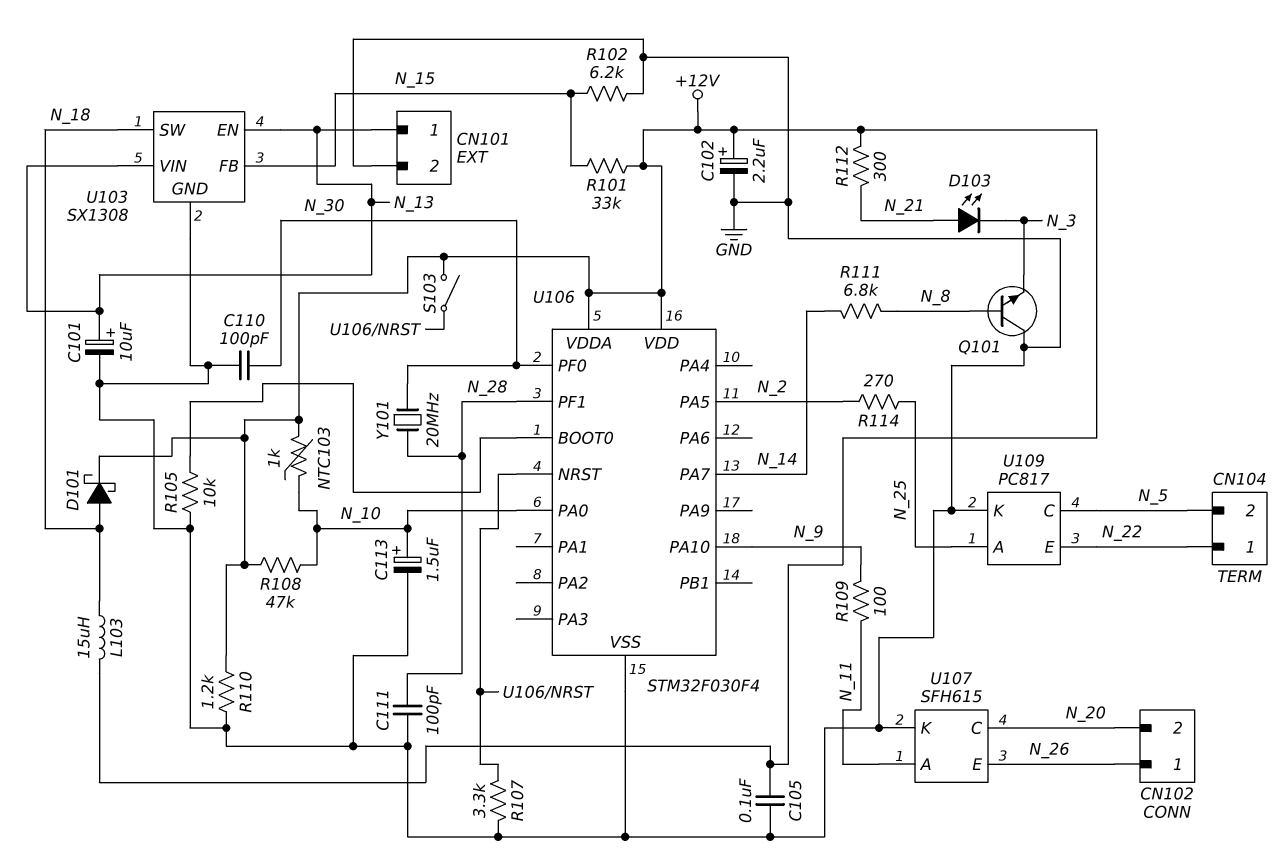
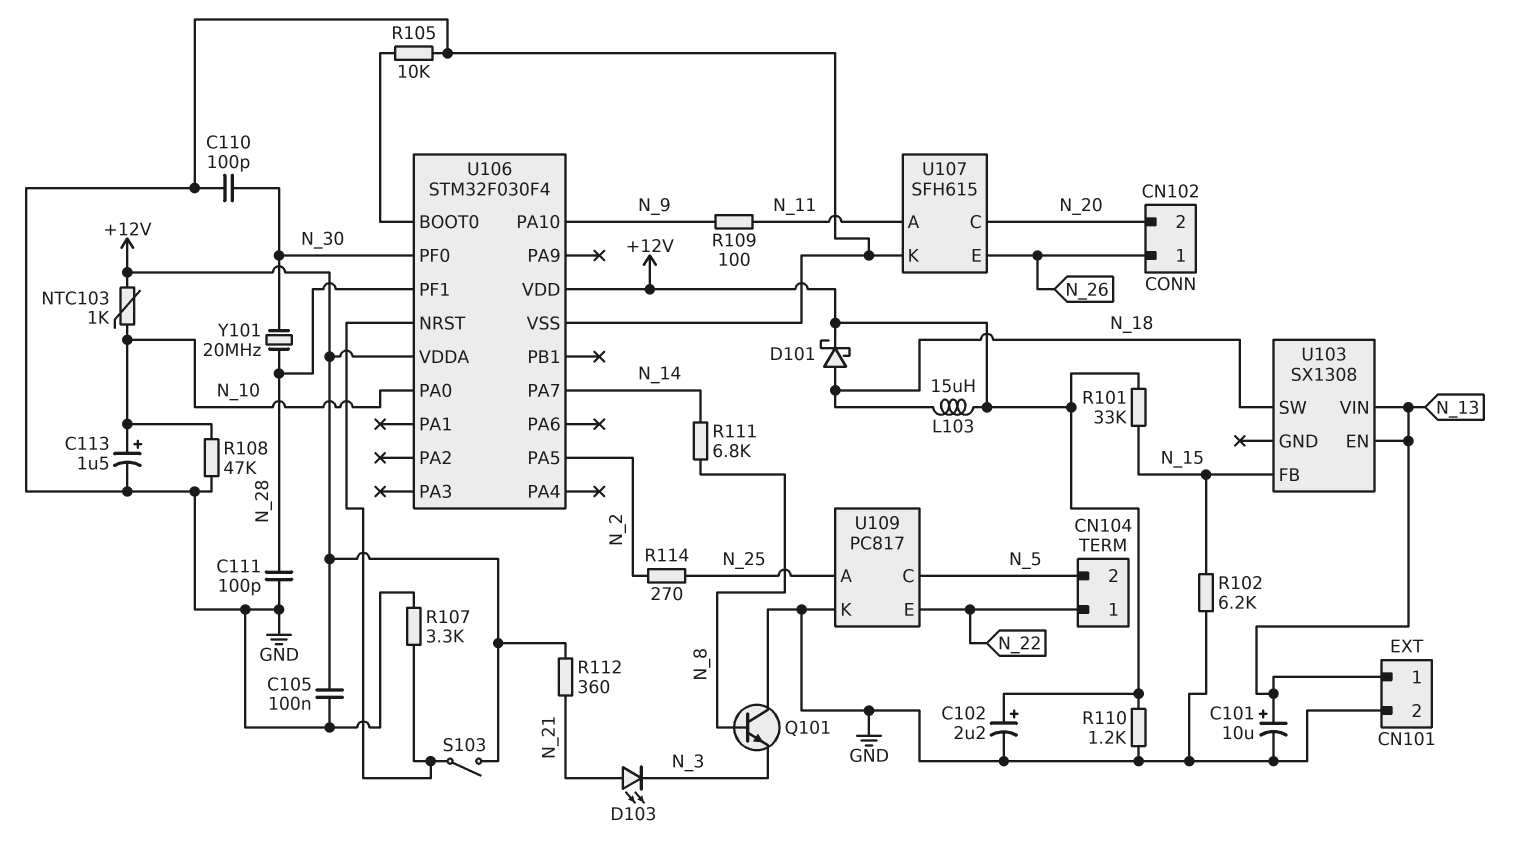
R108: 47k (+12V, N_10) -> 47k (GND, N_10)
R112: 300 (+12V, N_21) -> 360 (+12V, N_21)
U103 pin GND: GND -> none

